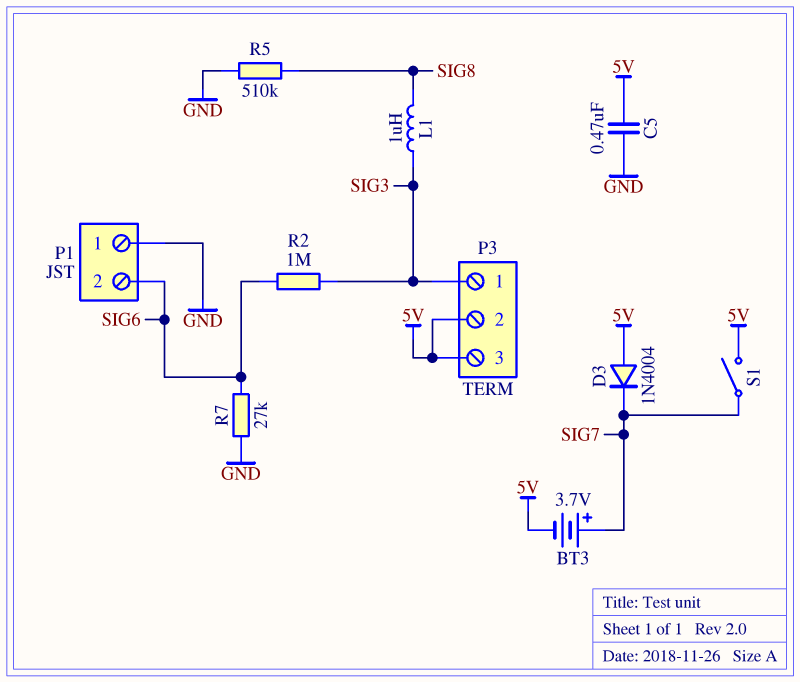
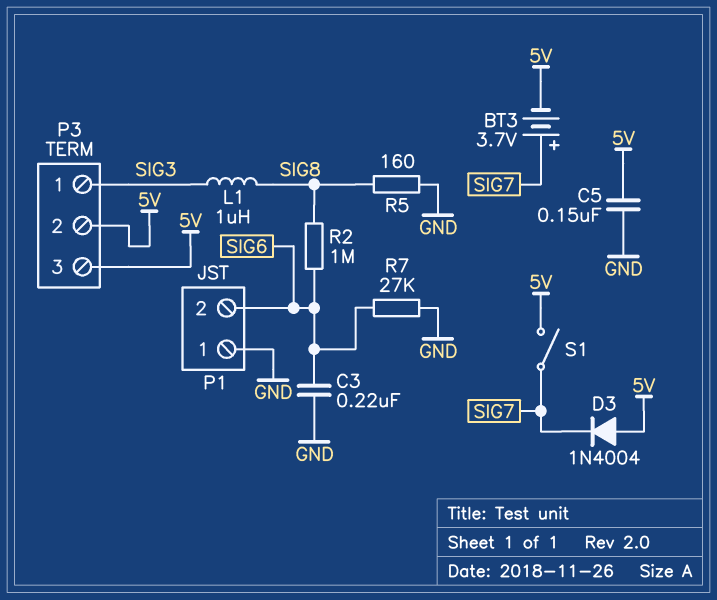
C3: none -> 220nF (GND, SIG6)
C5: 470nF (5V, GND) -> 150nF (5V, GND)
R2: 1M (SIG3, SIG6) -> 1M (SIG6, SIG8)
R5: 510k (GND, SIG8) -> 160 (GND, SIG8)

